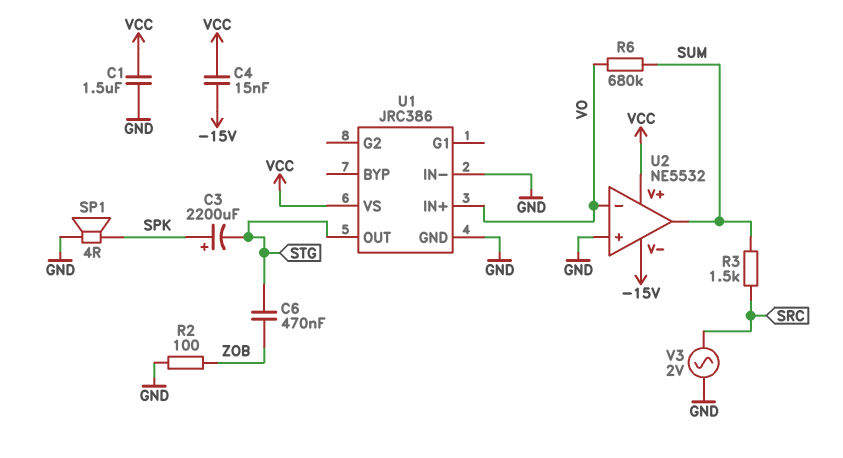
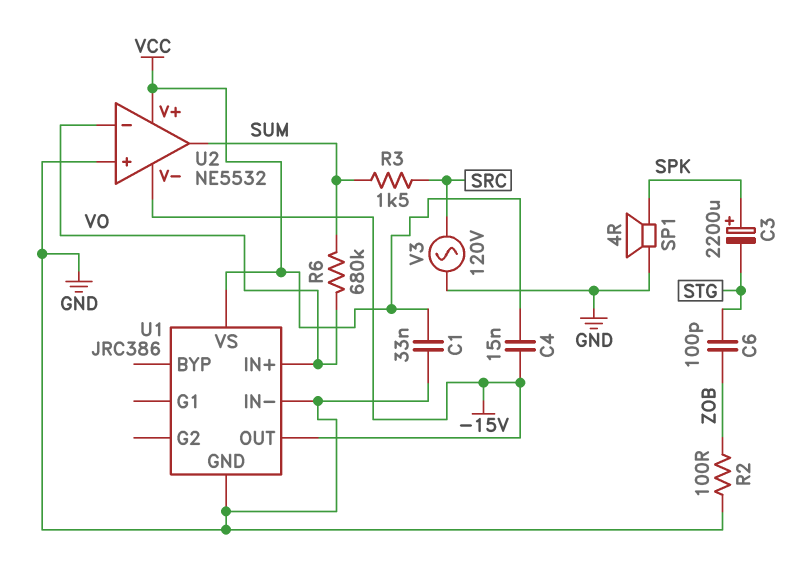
C1: 1.5uF (GND, VCC) -> 33nF (GND, VCC)
C6: 470nF (STG, ZOB) -> 100pF (STG, ZOB)
U1 pin OUT: STG -> -15V
V3: AC 2V (GND, SRC) -> AC 120V (GND, SRC)

